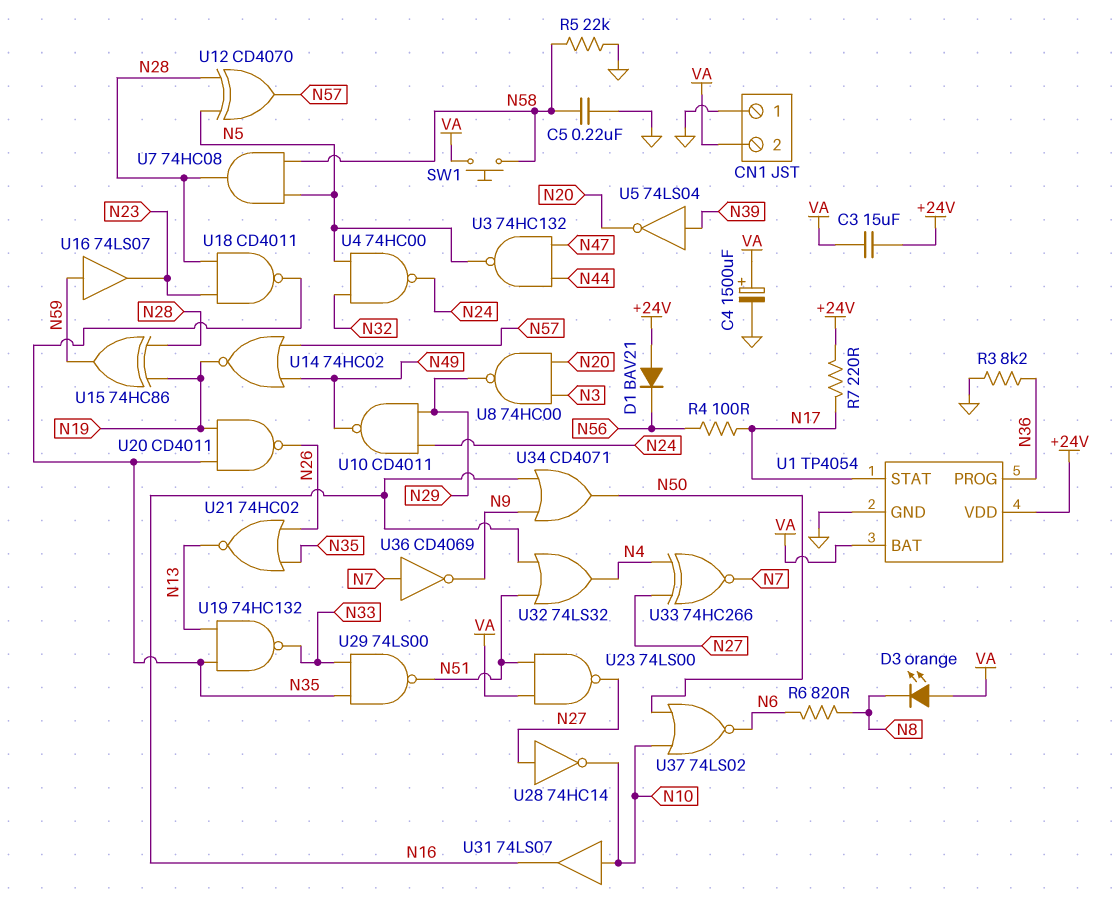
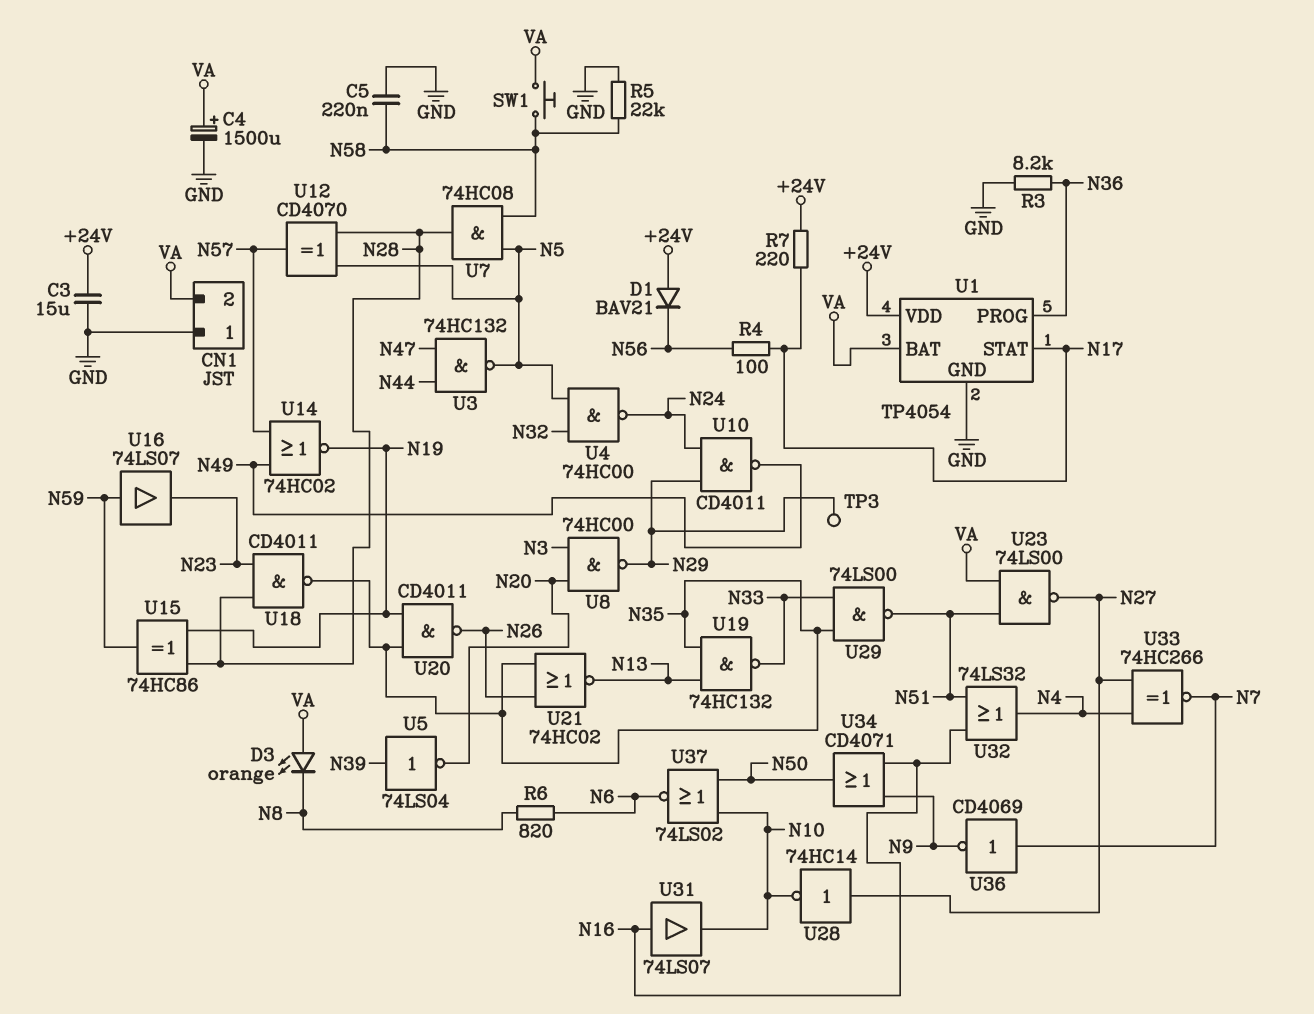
C3: 15uF (+24V, VA) -> 15uF (+24V, GND)
TP3: none -> test point (N29)
U31: buffer 74LS07 (in N10, out N16) -> buffer 74LS07 (in N16, out N10)

